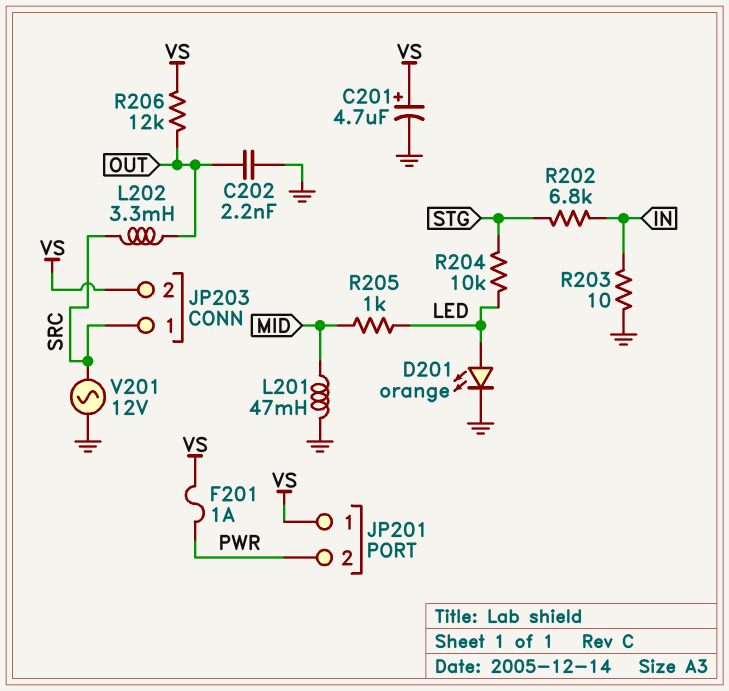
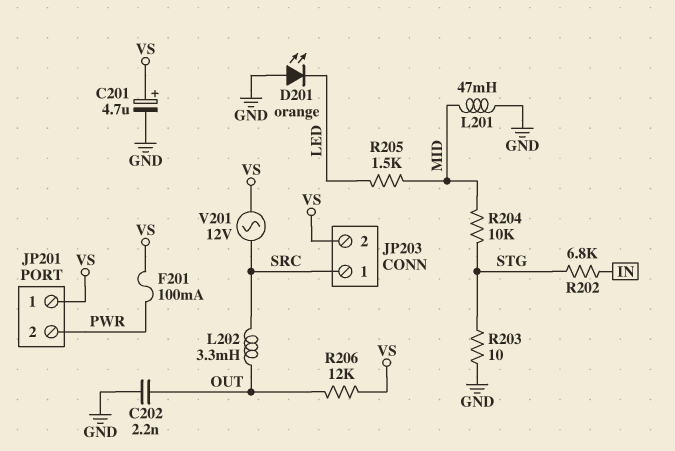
D201: LED orange (A LED, K GND) -> LED orange (A GND, K LED)
F201: 1A (PWR, VS) -> 100mA (PWR, VS)
R203: 10 (GND, IN) -> 10 (GND, STG)
R204: 10k (LED, STG) -> 10k (MID, STG)
R205: 1k (LED, MID) -> 1.5k (LED, MID)
V201: AC 12V (GND, SRC) -> AC 12V (SRC, VS)

